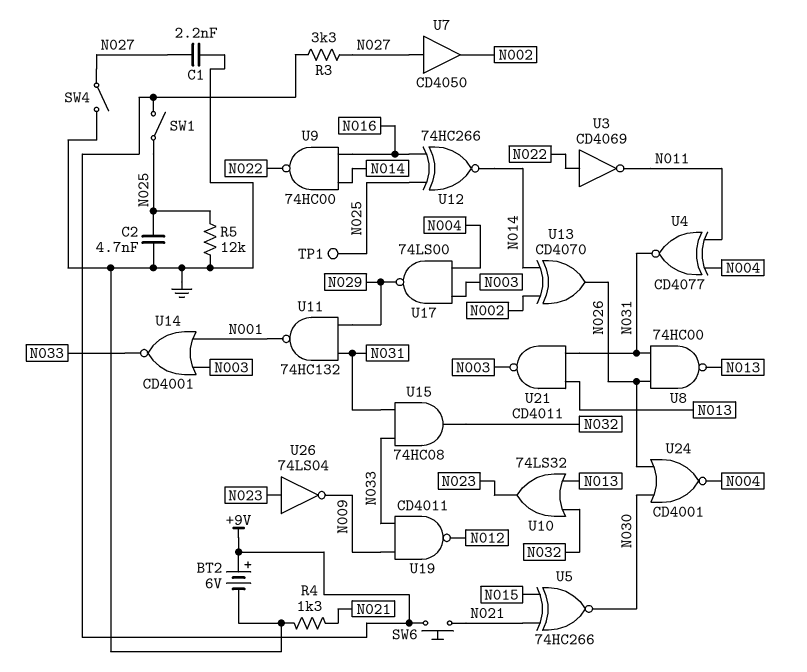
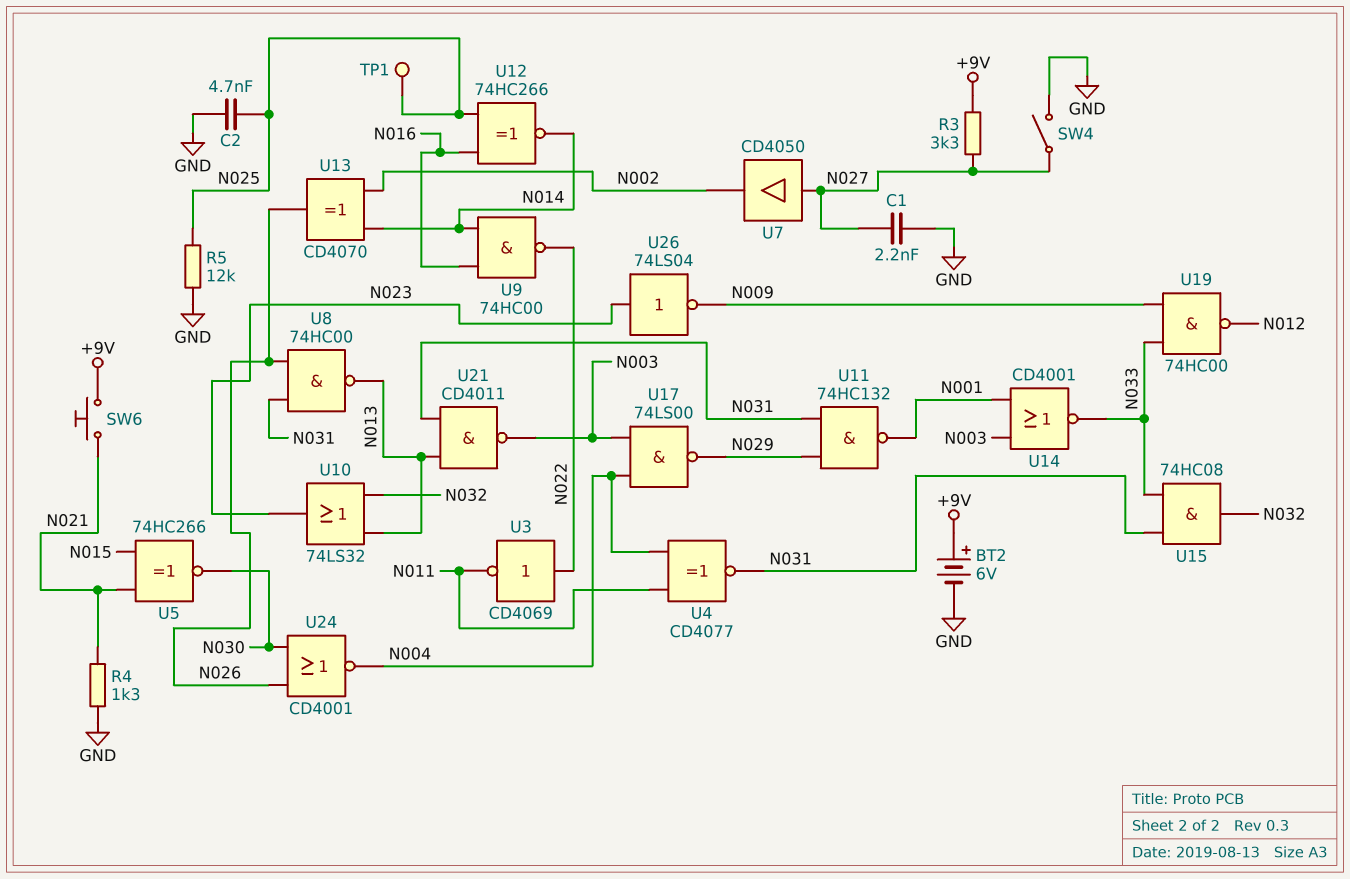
SW1: switch (+9V, N025) -> none
U19: NAND CD4011 (in N009, in N033, out N012) -> NAND 74HC00 (in N009, in N033, out N012)

